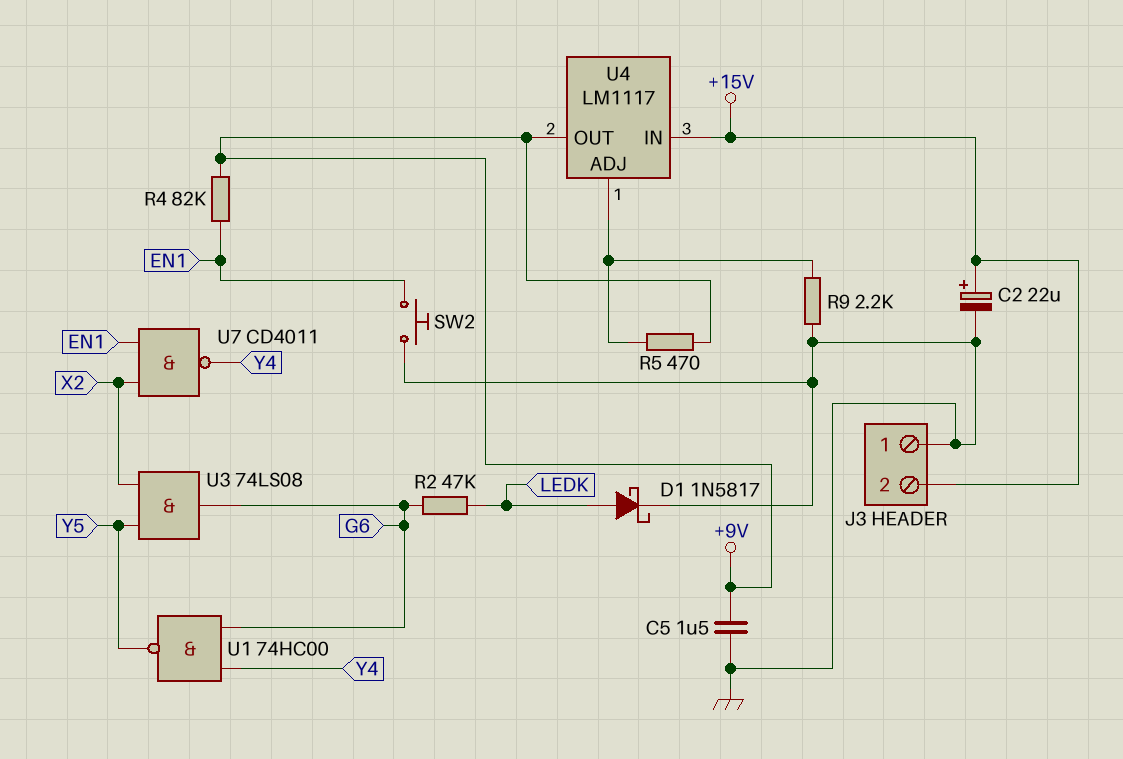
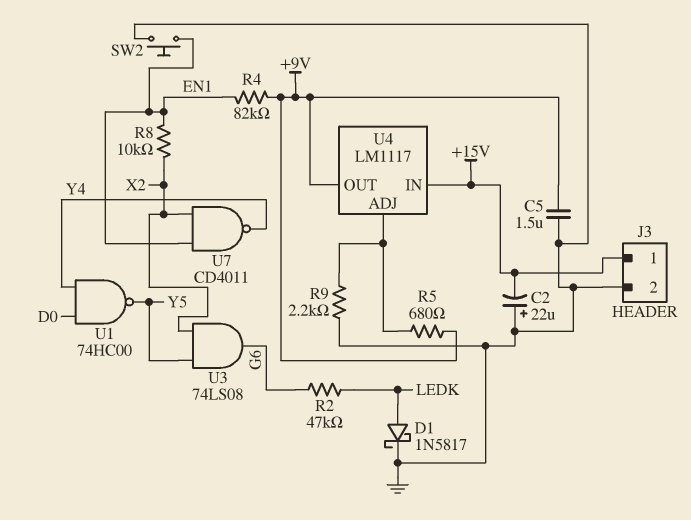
C2: 22uF (plus +15V, minus GND) -> 22uF (plus GND, minus +15V)
J3 pin 1: GND -> +15V
J3 pin 2: +15V -> GND
R5: 470 (+9V, U4/ADJ) -> 680 (+9V, U4/ADJ)
R8: none -> 10k (EN1, X2)
U1: NAND 74HC00 (in G6, in Y4, out Y5) -> NAND 74HC00 (in D0, in Y4, out Y5)

